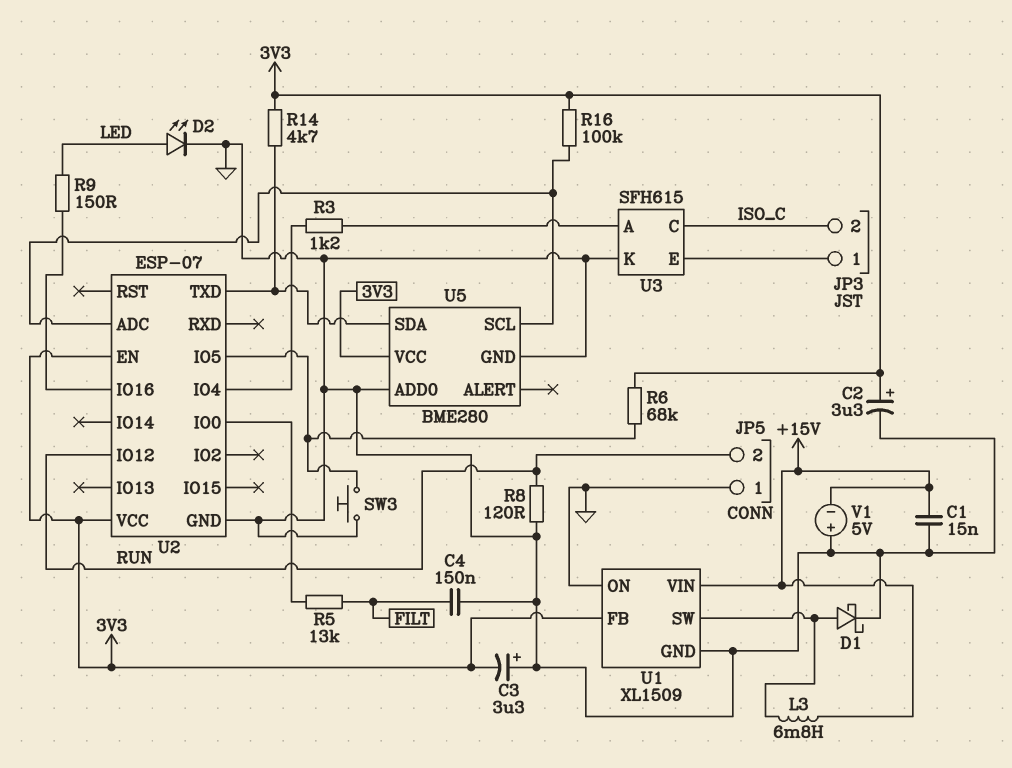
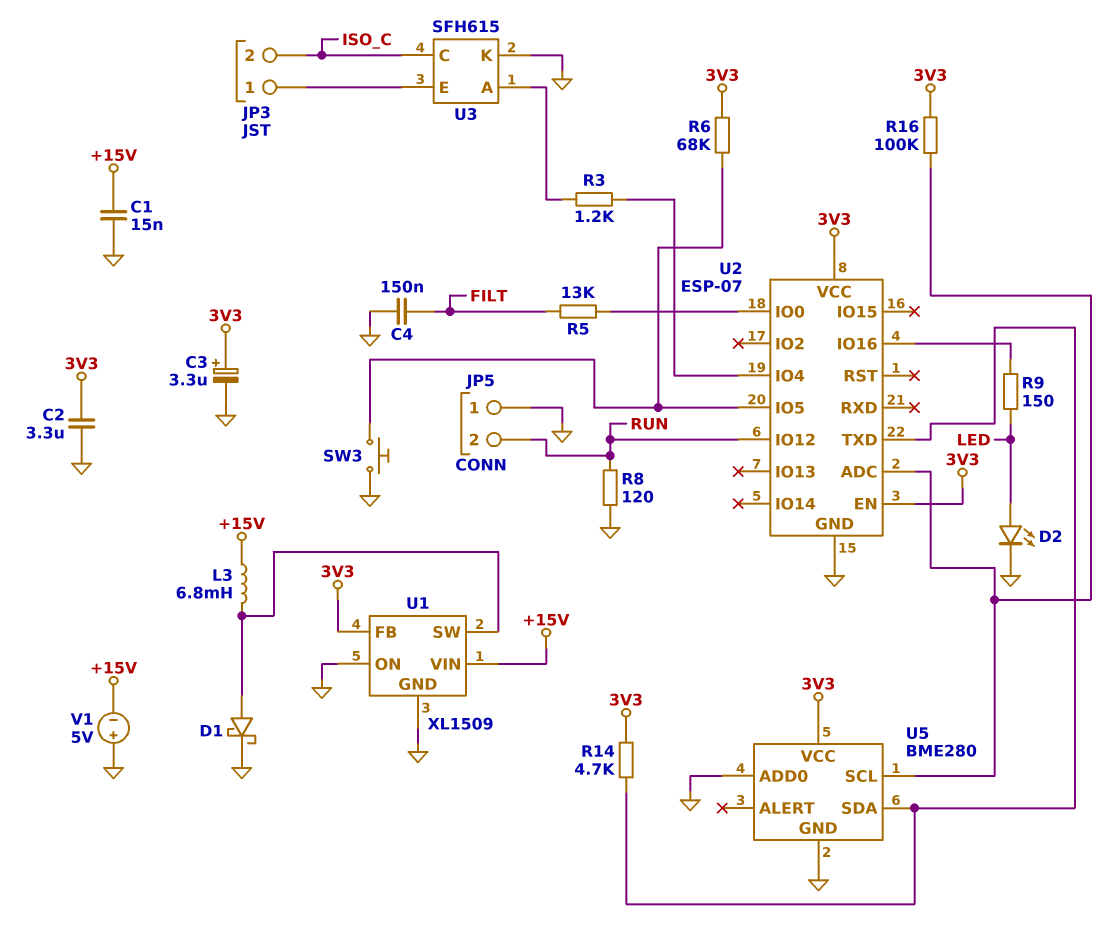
C2: 3.3uF (plus 3V3, minus GND) -> 3.3uF (3V3, GND)
C3: 3.3uF (plus GND, minus 3V3) -> 3.3uF (plus 3V3, minus GND)

